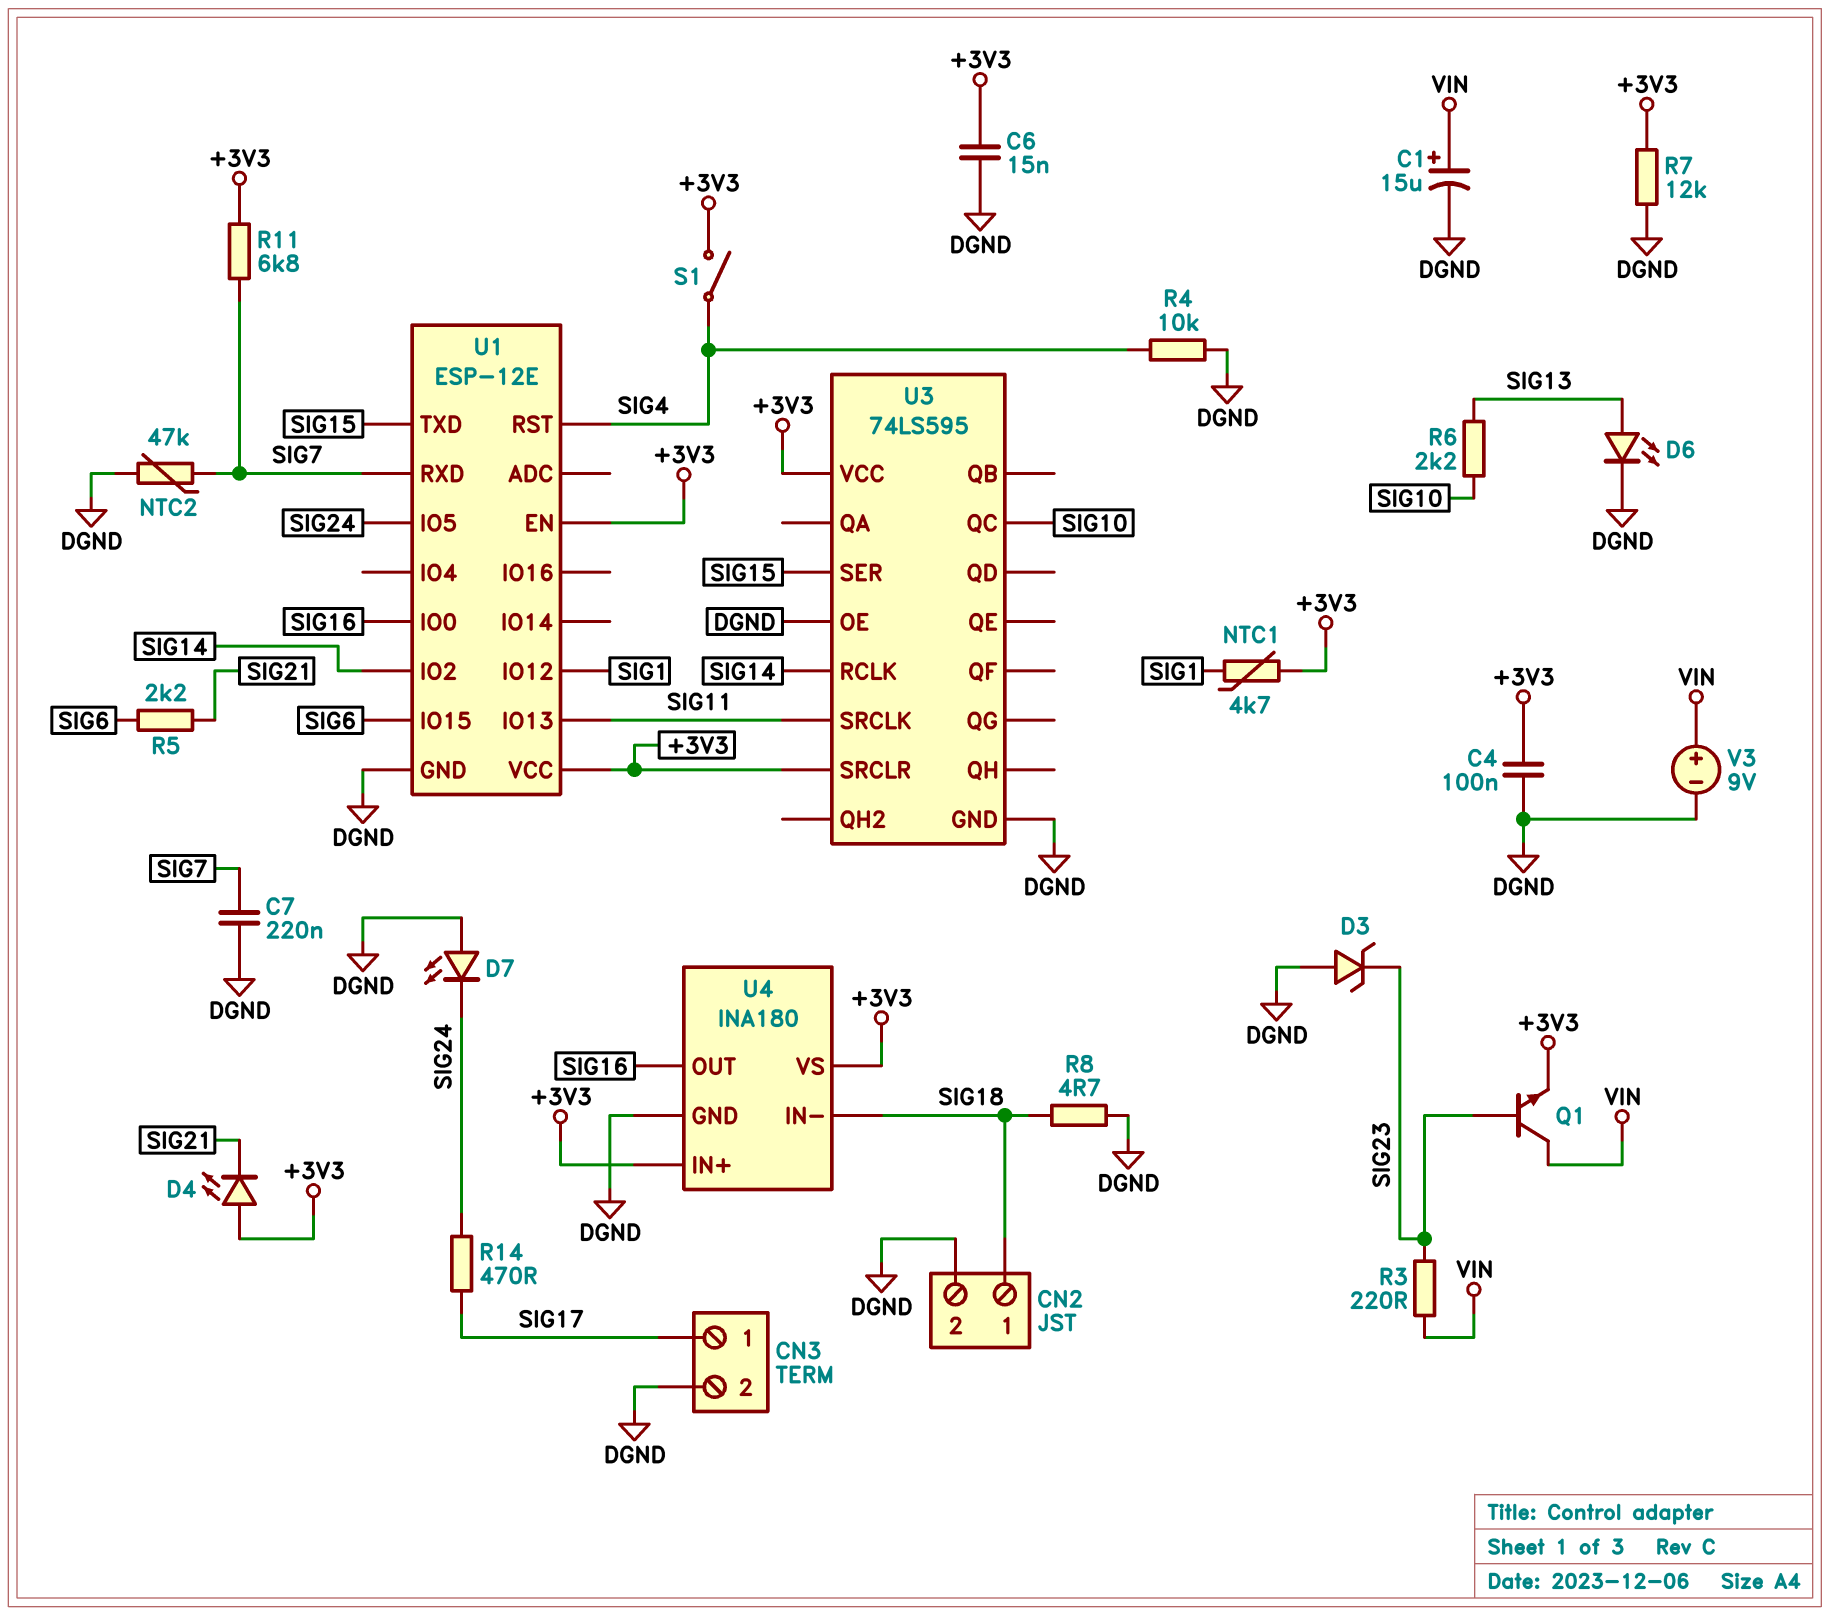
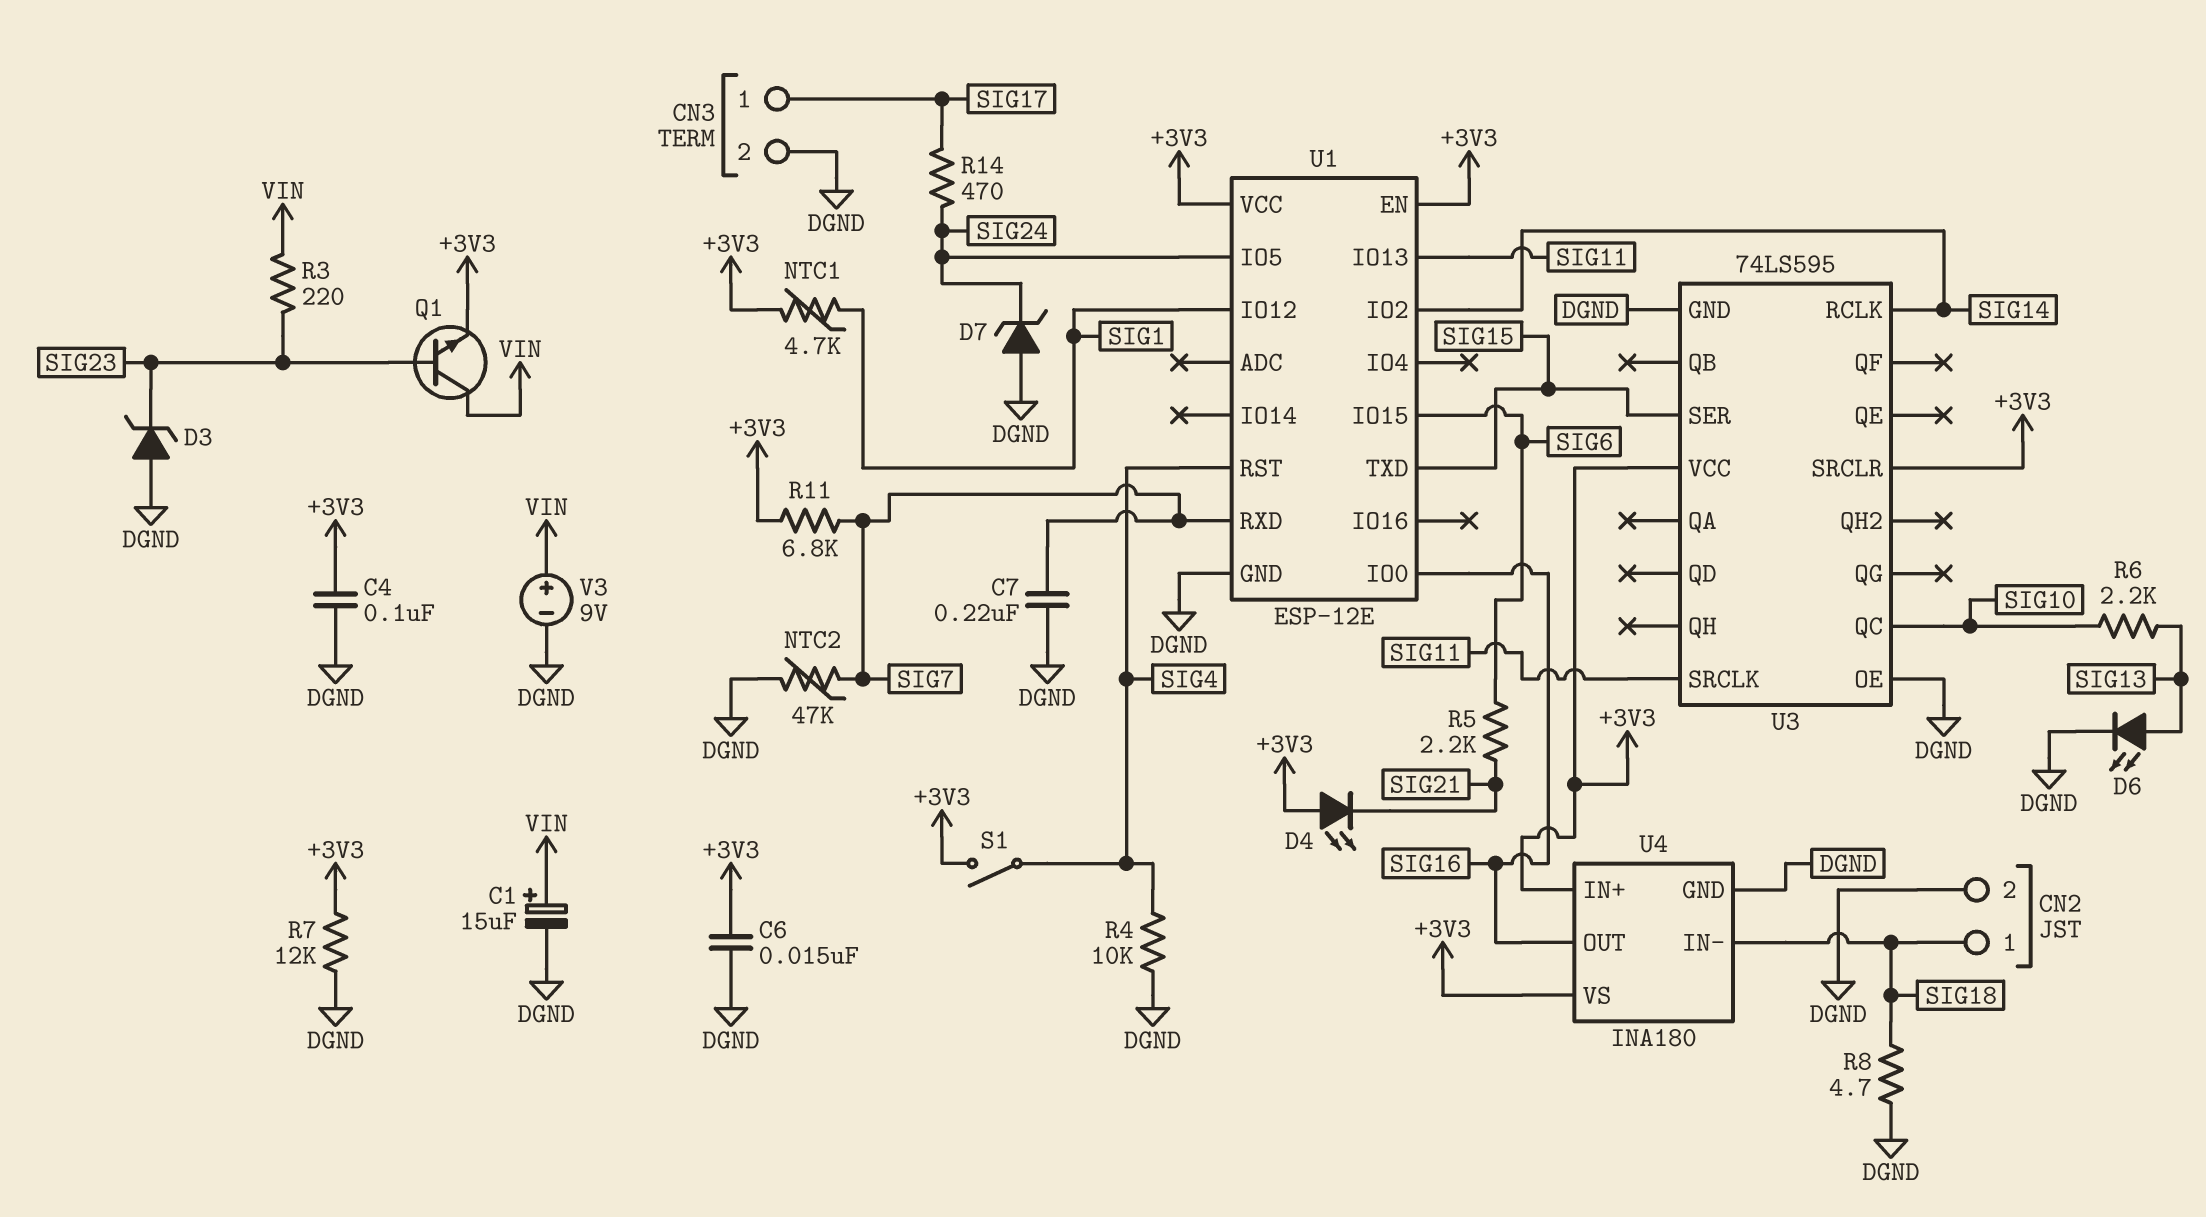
D7: LED (A DGND, K SIG24) -> zener (A DGND, K SIG24)

